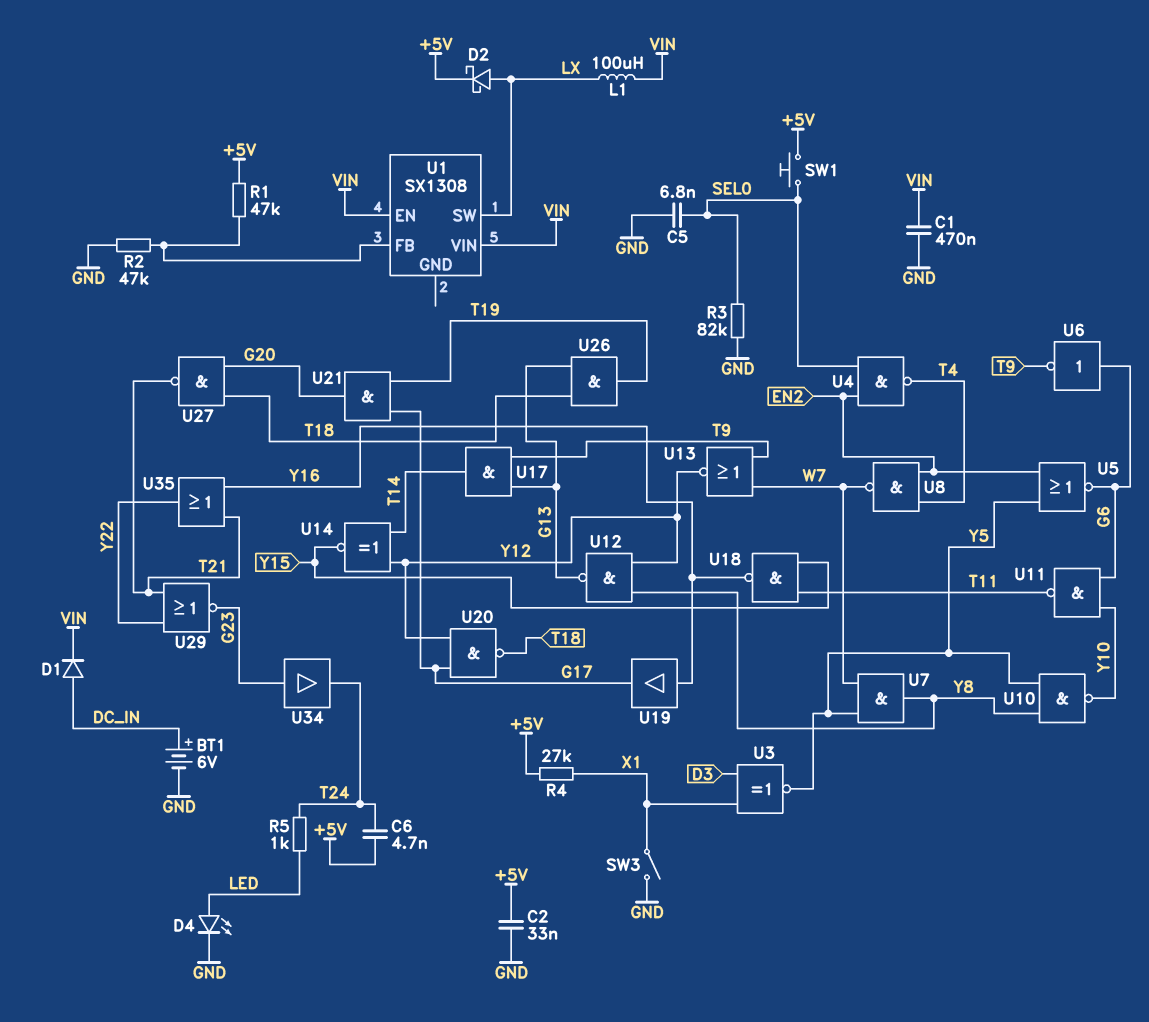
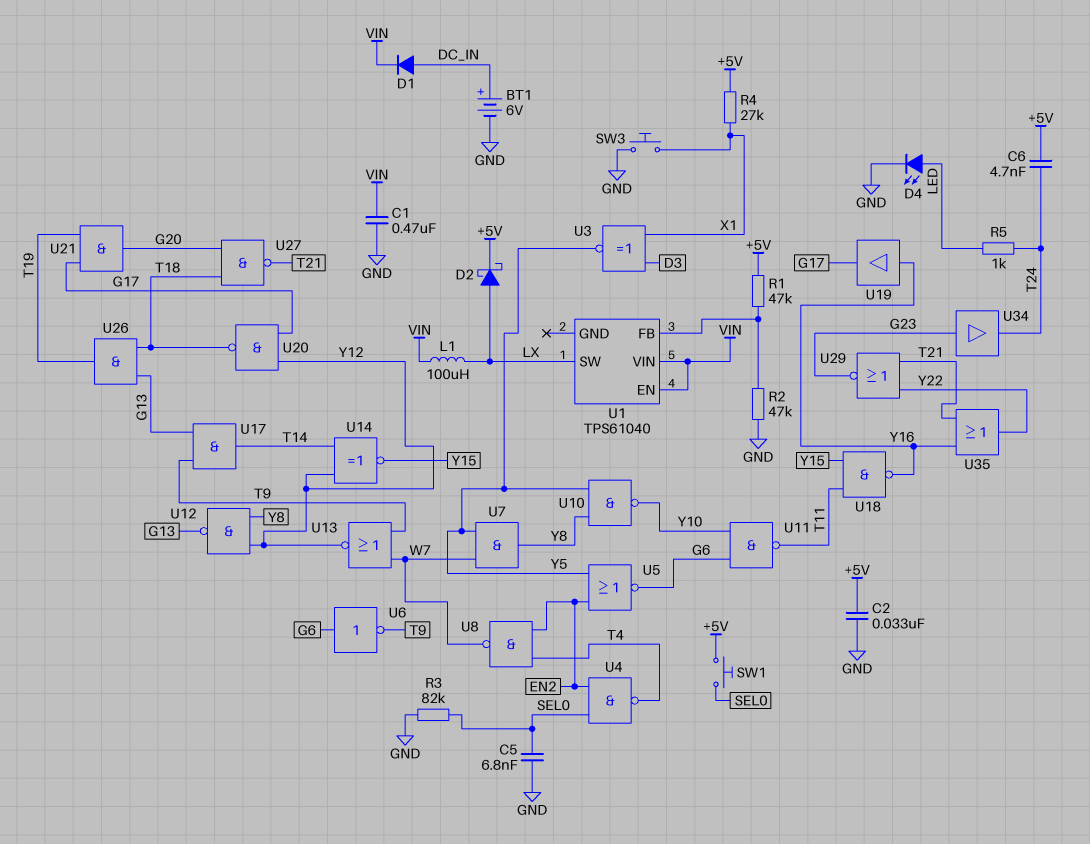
SW3: switch (GND, X1) -> button (GND, X1)
U1: SX1308 -> TPS61040

